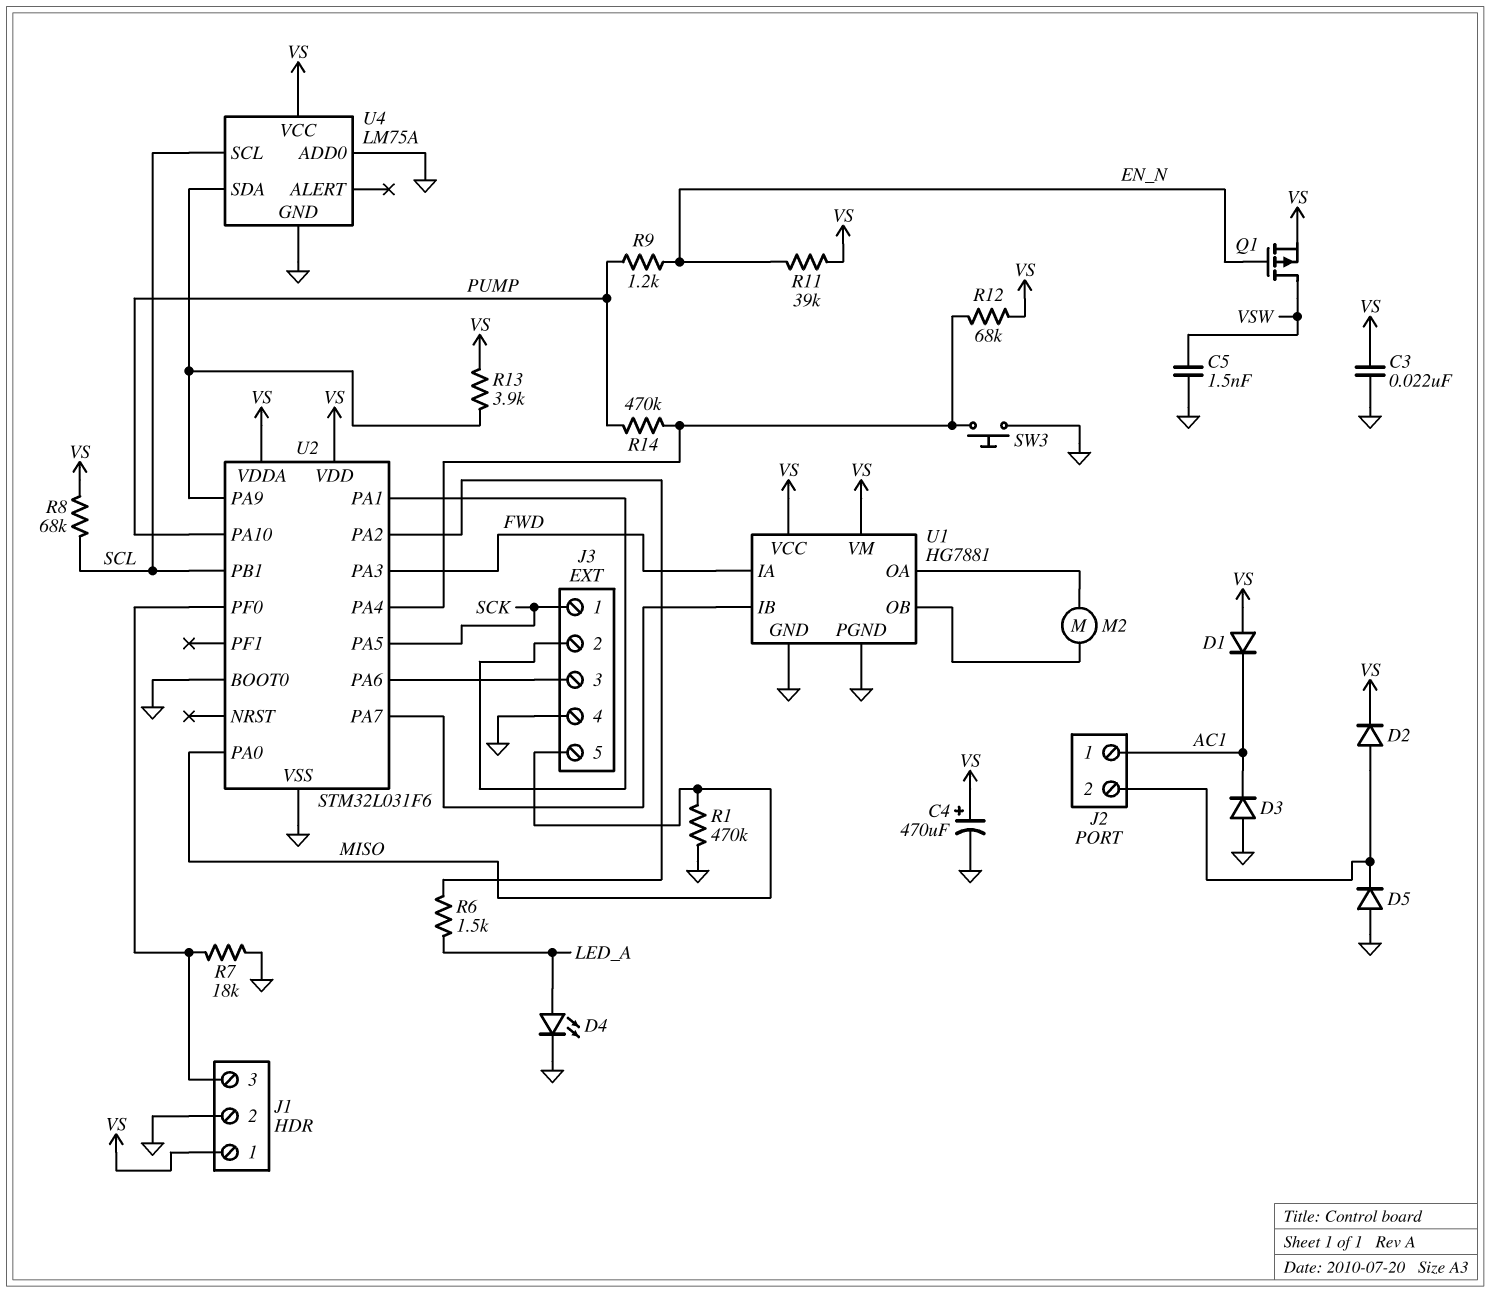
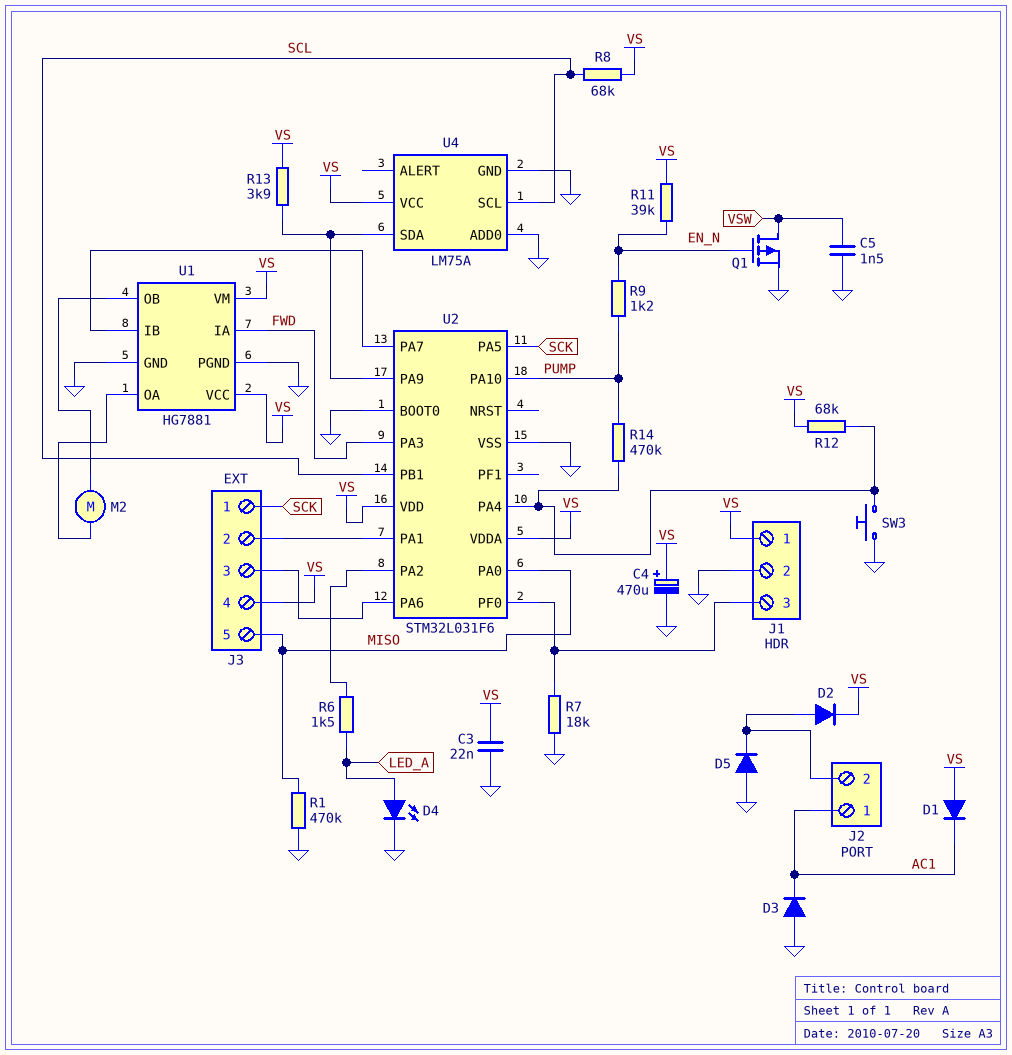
J3 pin 4: GND -> VS
Q1: PMOS (G EN_N, D VSW, S VS) -> PMOS (G EN_N, D VSW, S GND)

